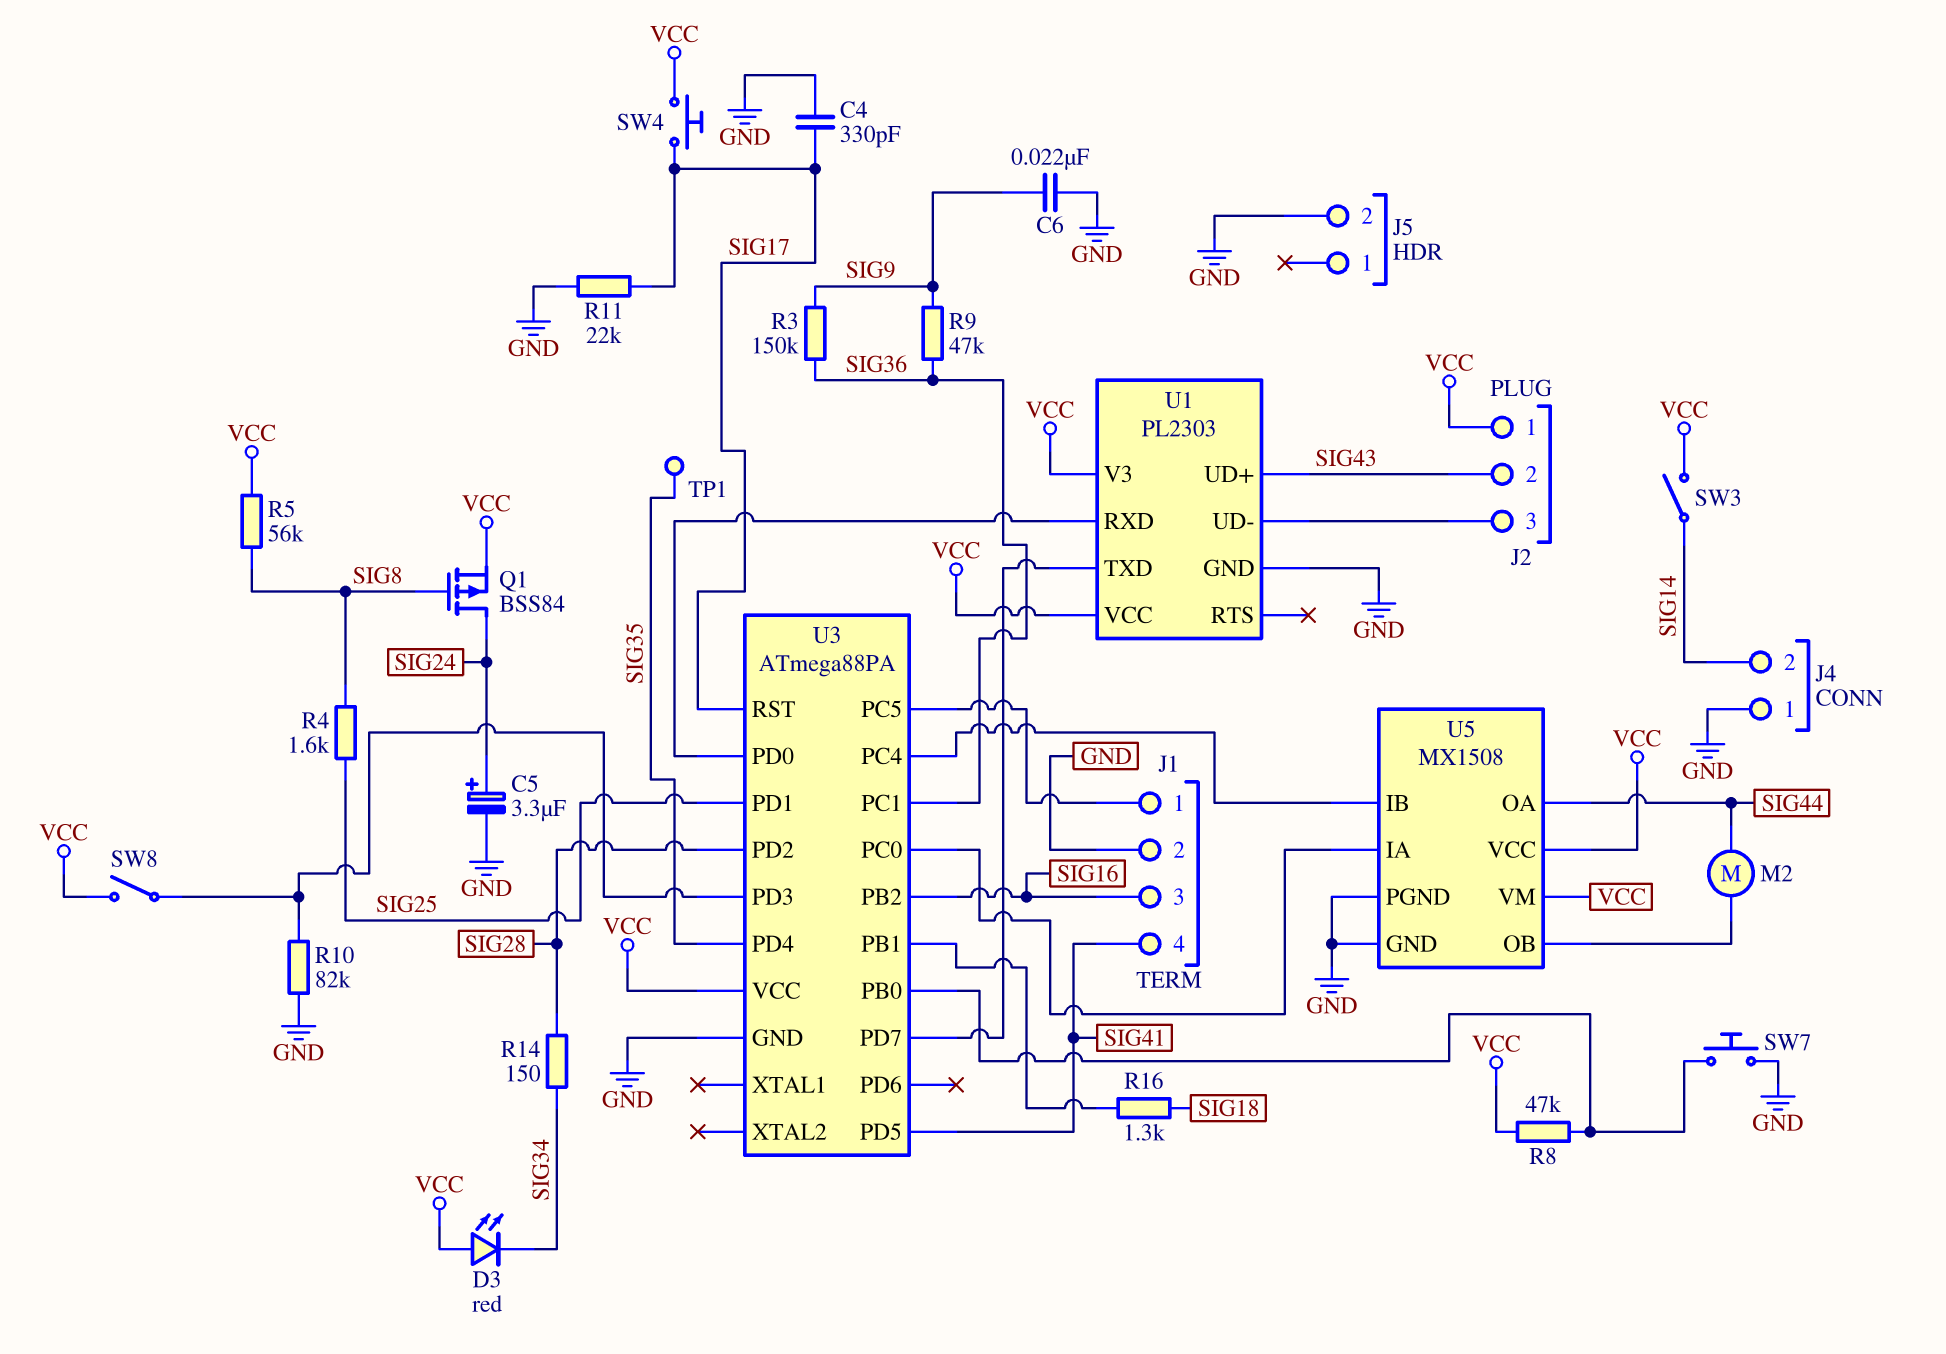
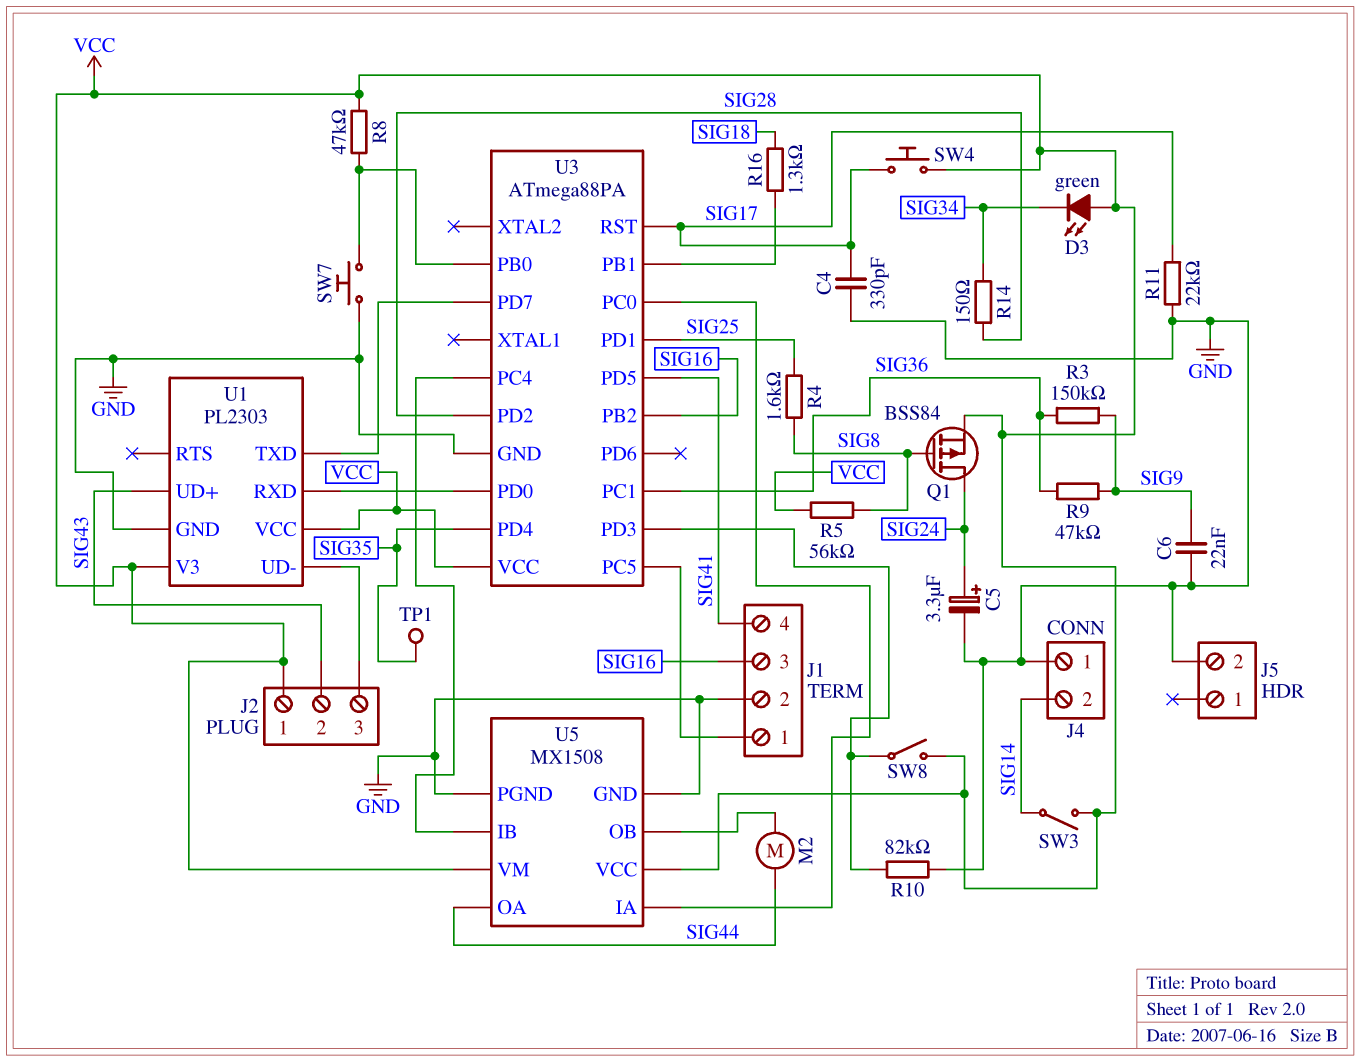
D3: LED red (A VCC, K SIG34) -> LED green (A VCC, K SIG34)

